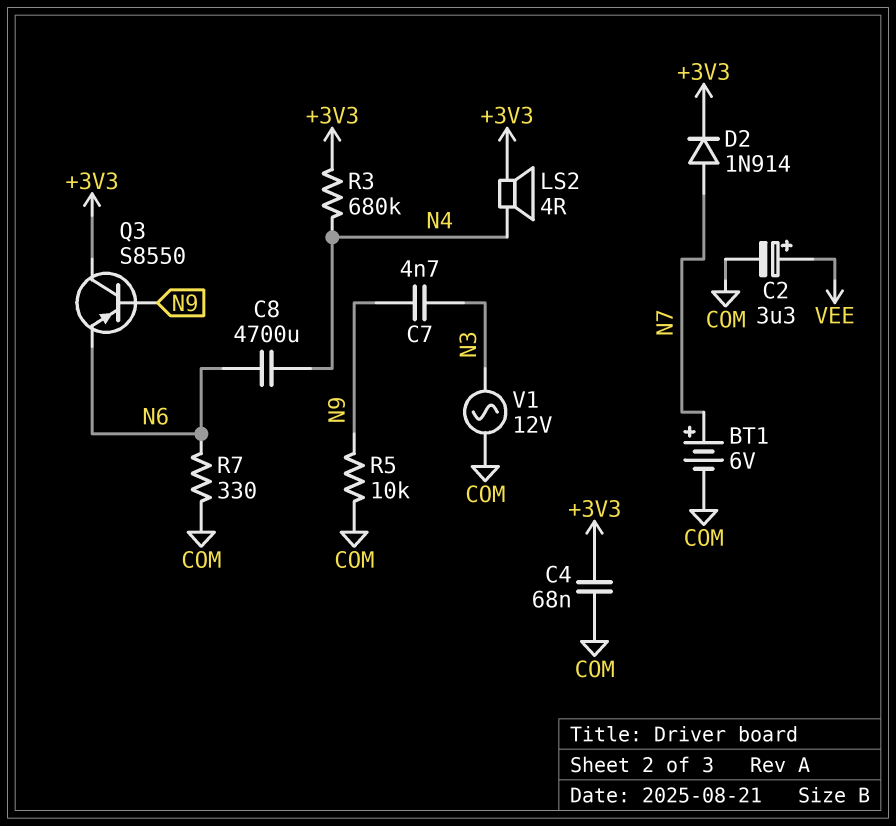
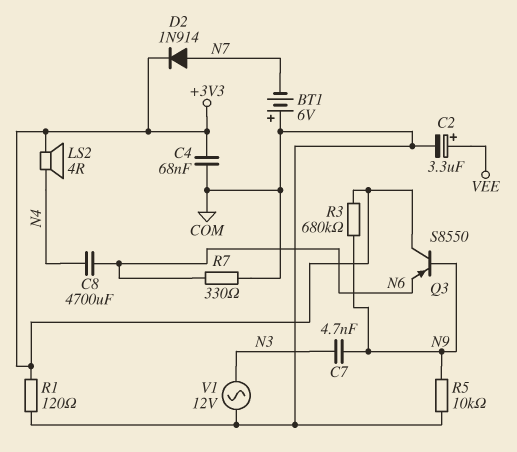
BT1: 6V (plus N7, minus COM) -> 6V (plus COM, minus N7)
R1: none -> 120 (+3V3, COM)
R3: 680k (+3V3, N4) -> 680k (+3V3, N9)

